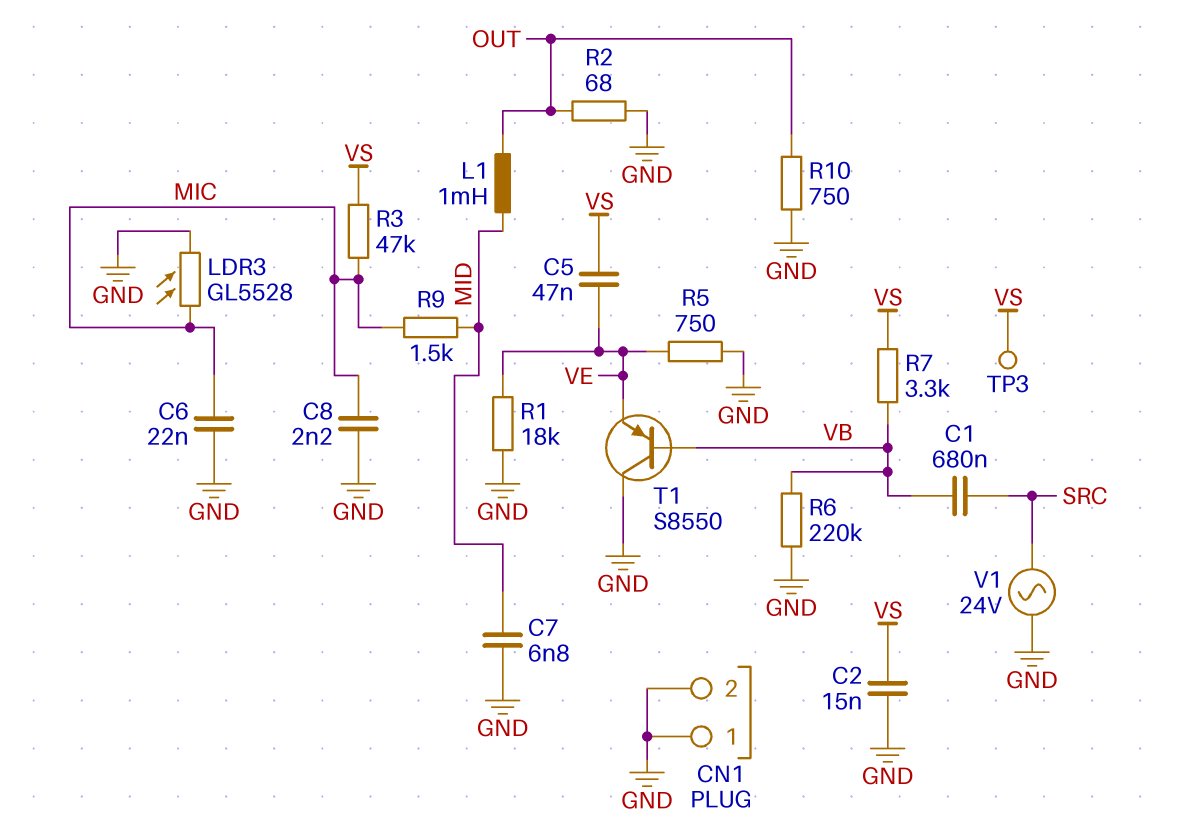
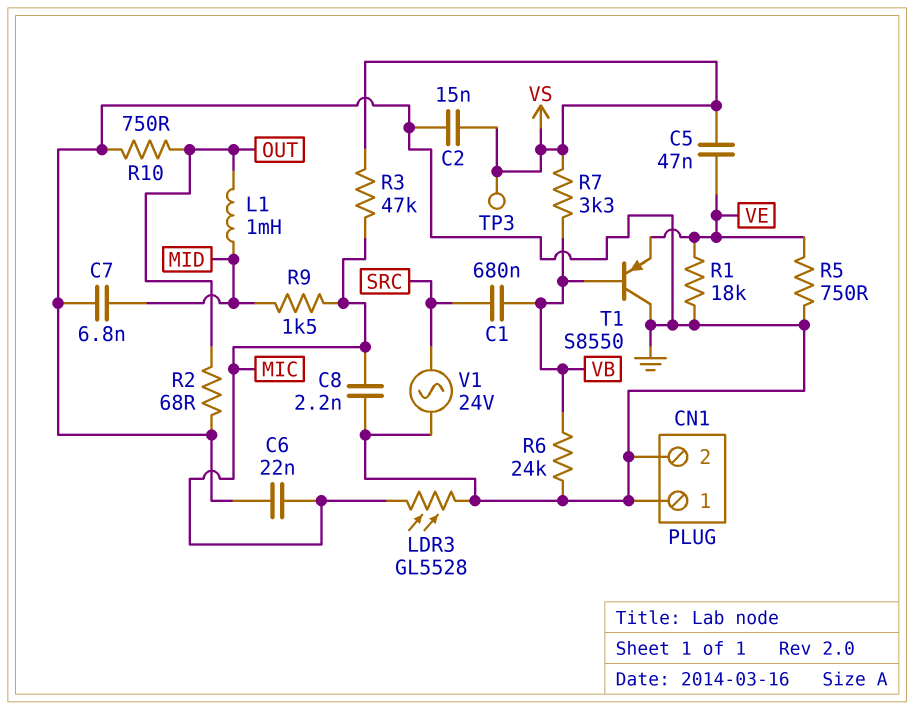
R6: 220k (GND, VB) -> 24k (GND, VB)

